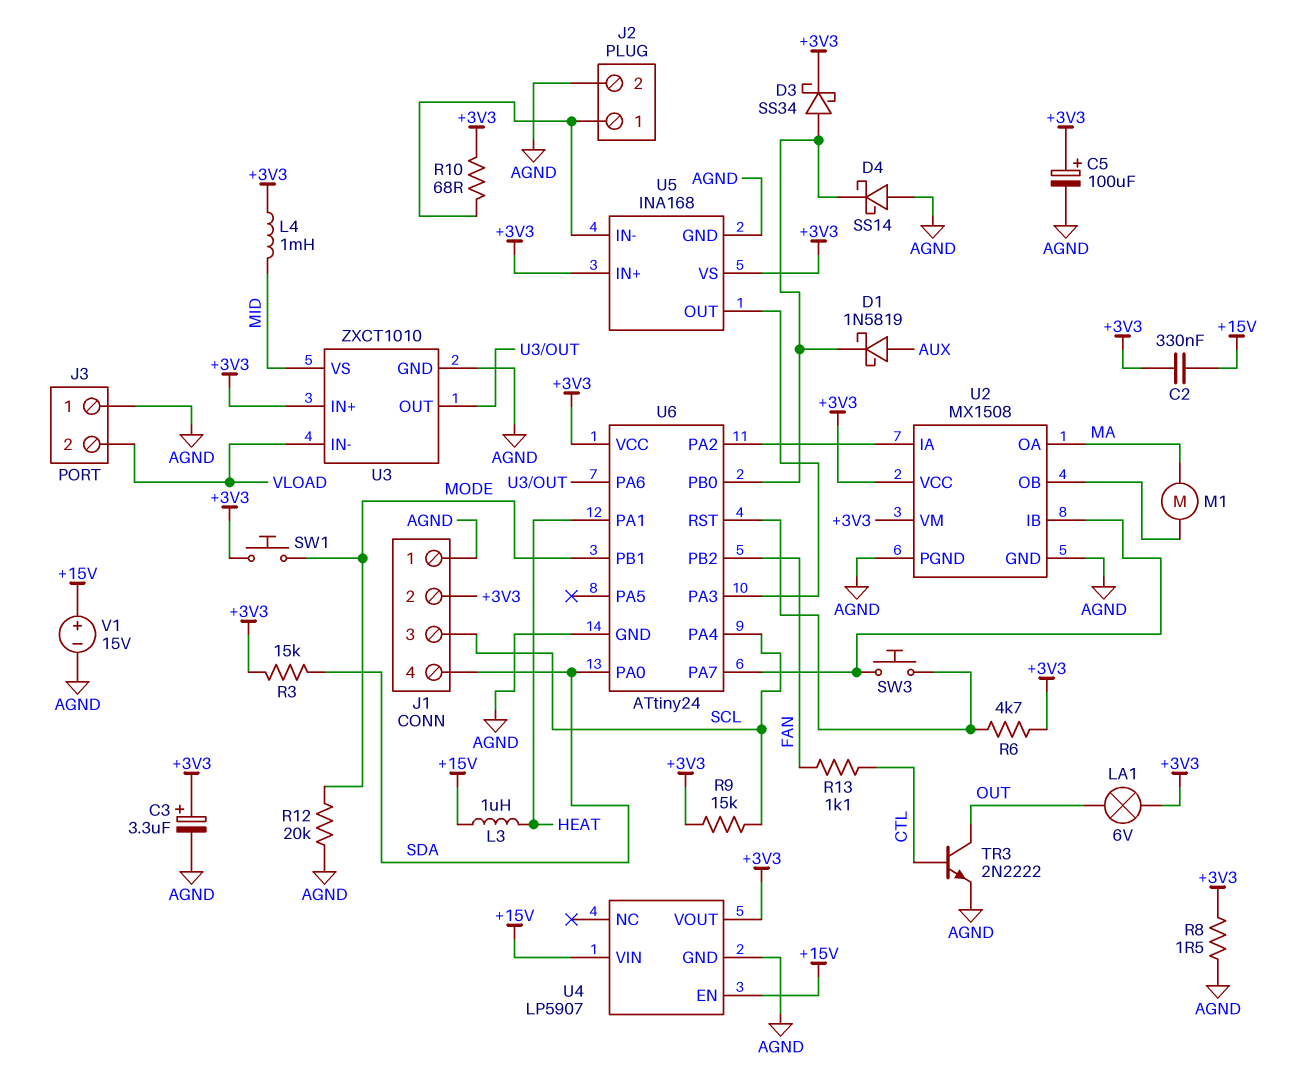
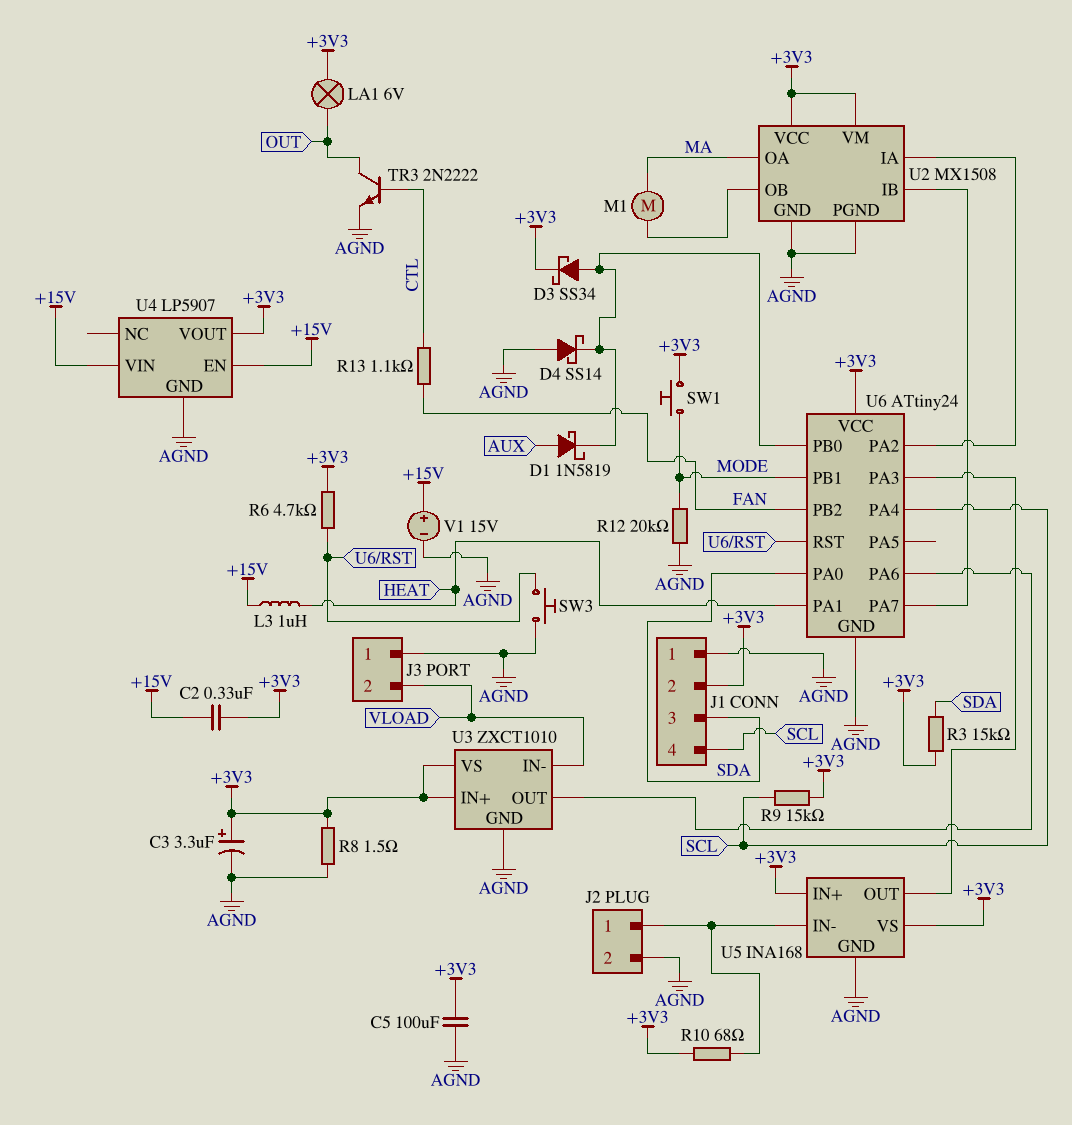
C5: 100uF (plus +3V3, minus AGND) -> 100uF (+3V3, AGND)
J1 pin 3: SCL -> SDA
J1 pin 4: SDA -> SCL
L4: 1mH (+3V3, MID) -> none
SW3: button (U2/IB, U6/RST) -> button (AGND, U6/RST)
U3 pin VS: MID -> +3V3

